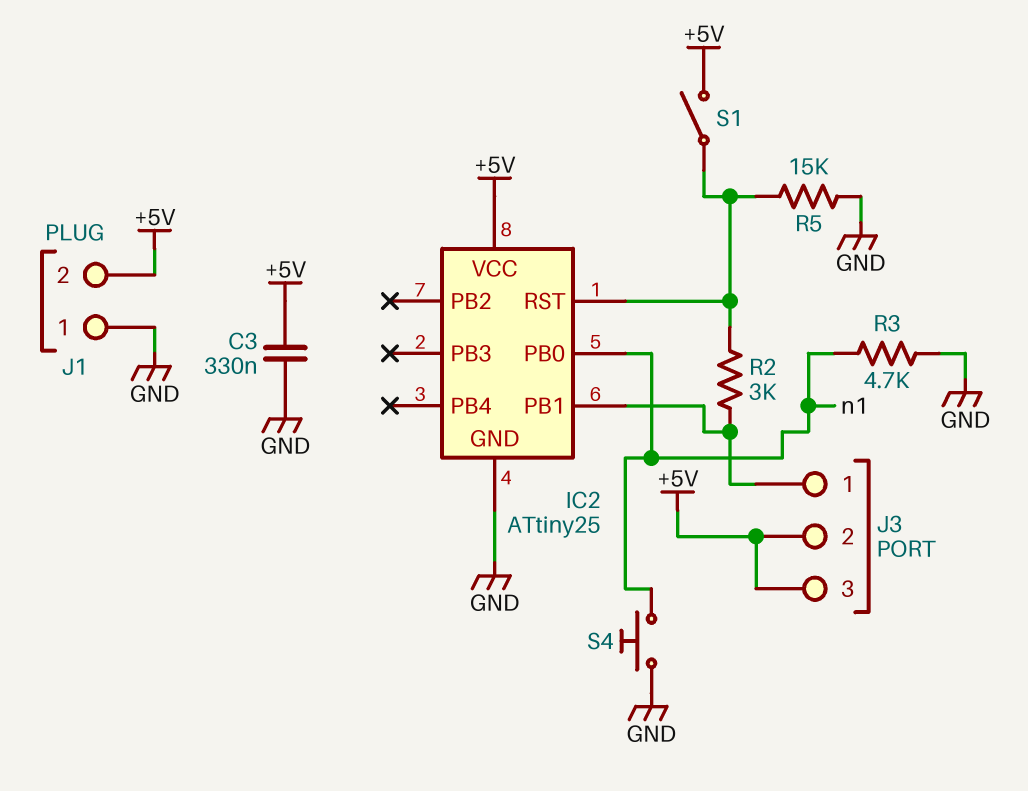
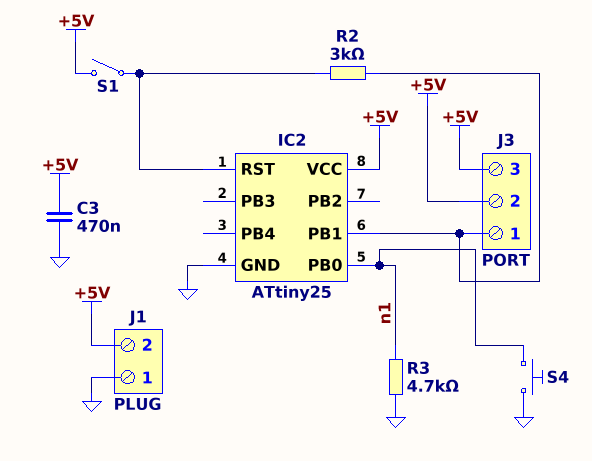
C3: 330nF (+5V, GND) -> 470nF (+5V, GND)
R5: 15k (GND, IC2/RST) -> none

